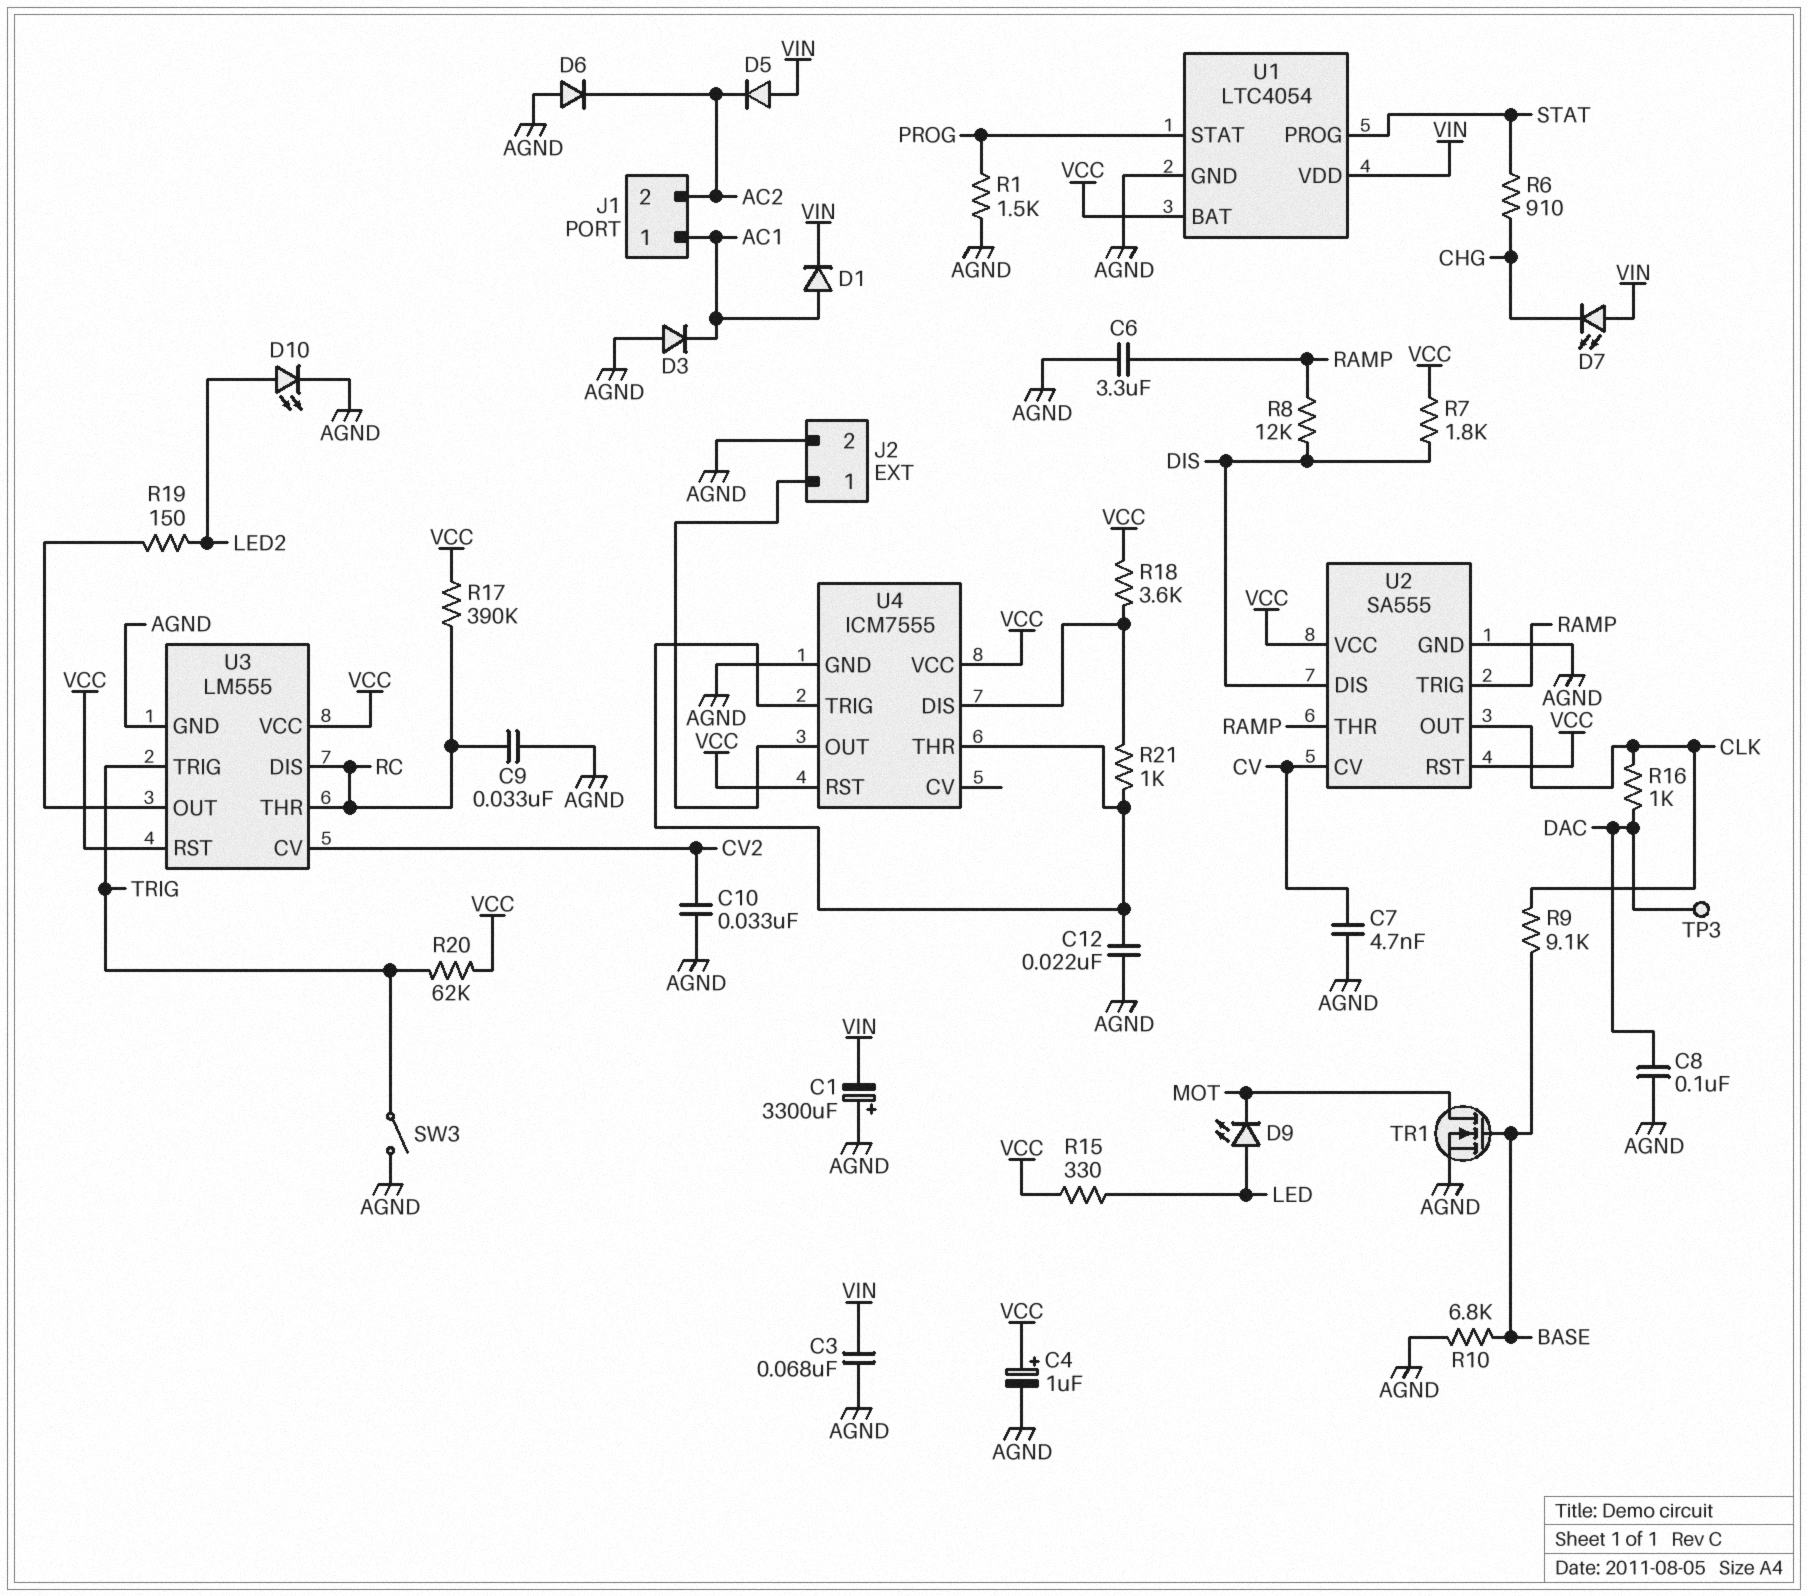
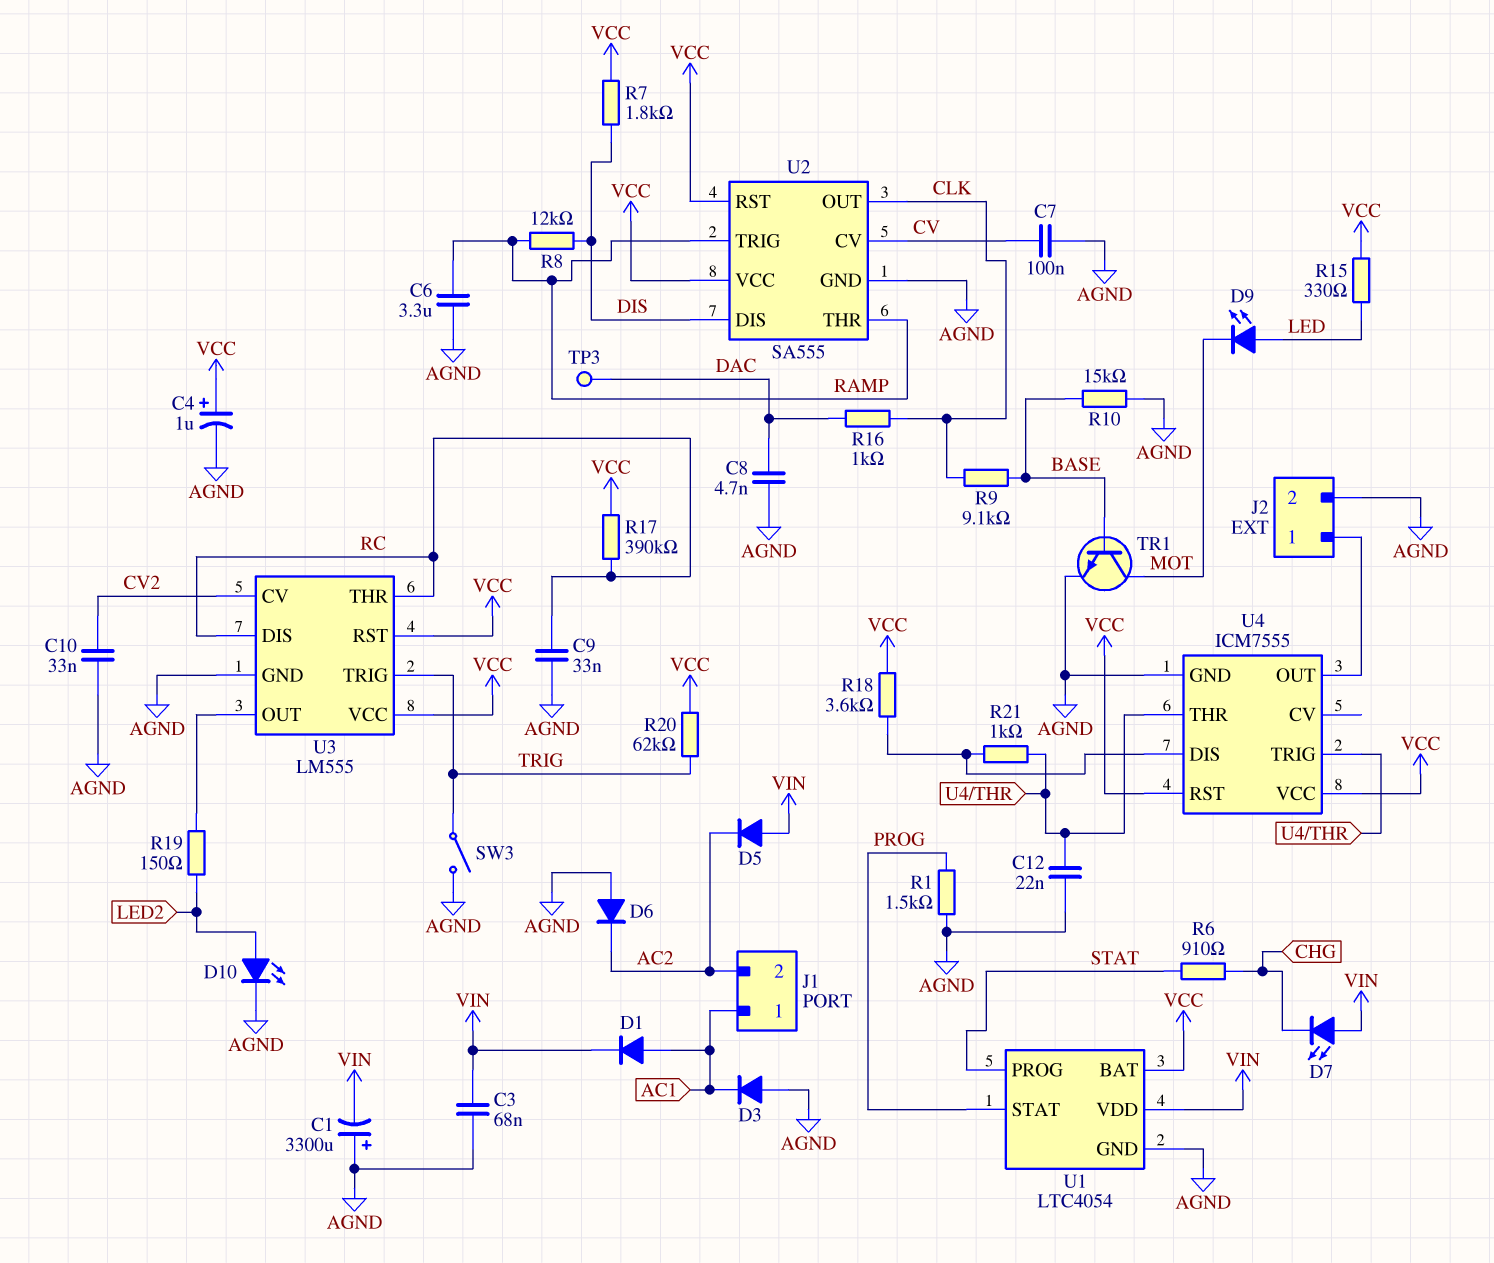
C7: 4.7nF (AGND, CV) -> 100nF (AGND, CV)
C8: 100nF (AGND, DAC) -> 4.7nF (AGND, DAC)
R10: 6.8k (AGND, BASE) -> 15k (AGND, BASE)
TR1: NMOS (G BASE, D MOT, S AGND) -> NPN (B BASE, C MOT, E AGND)

